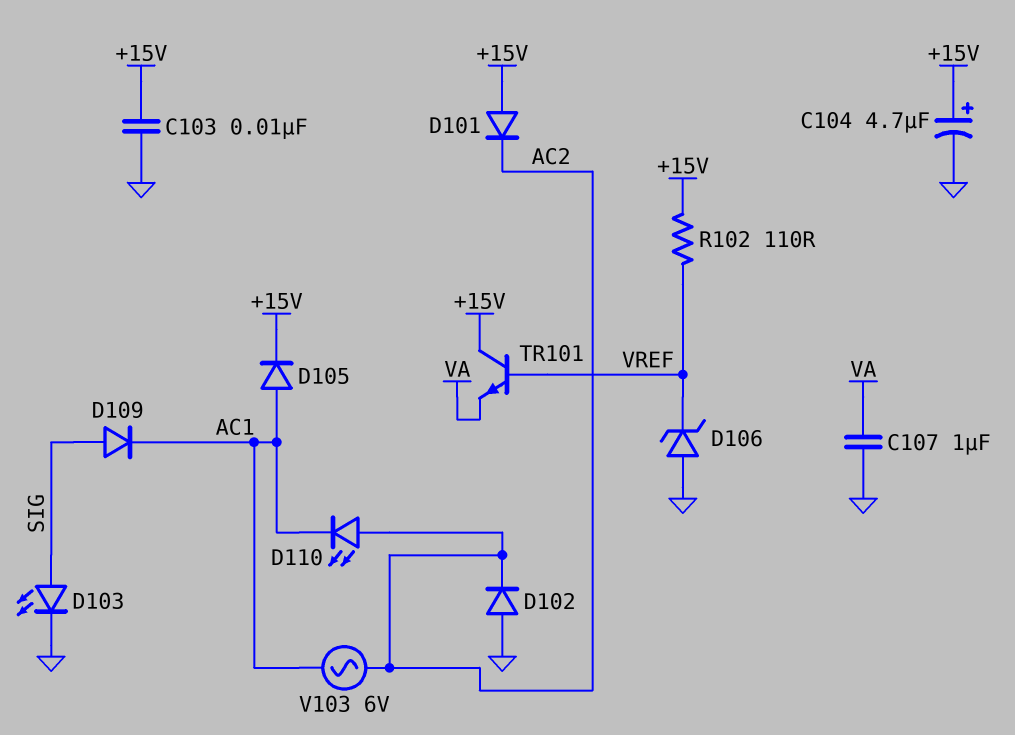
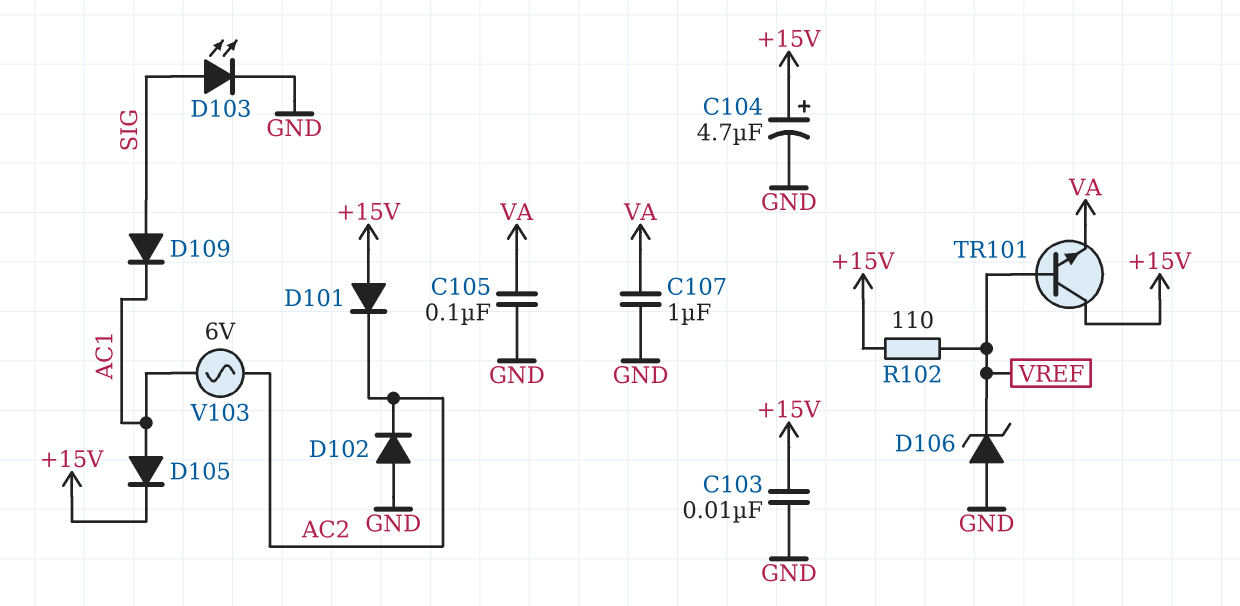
C105: none -> 100nF (GND, VA)
D110: LED (A AC2, K AC1) -> none

